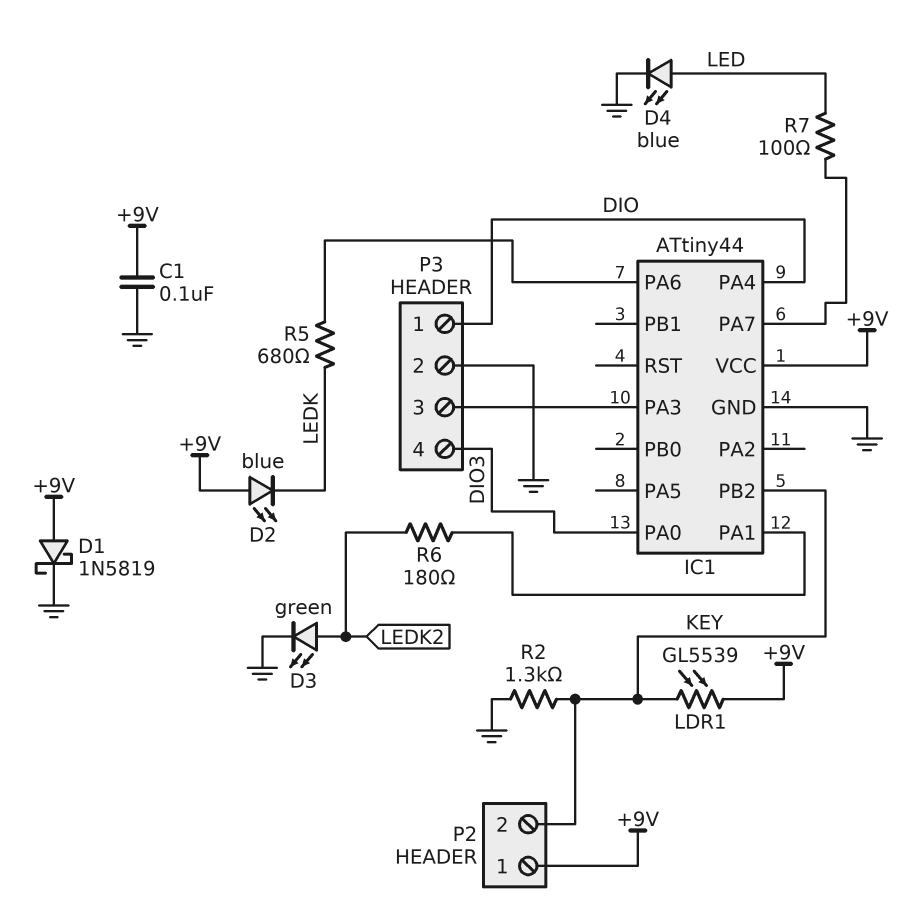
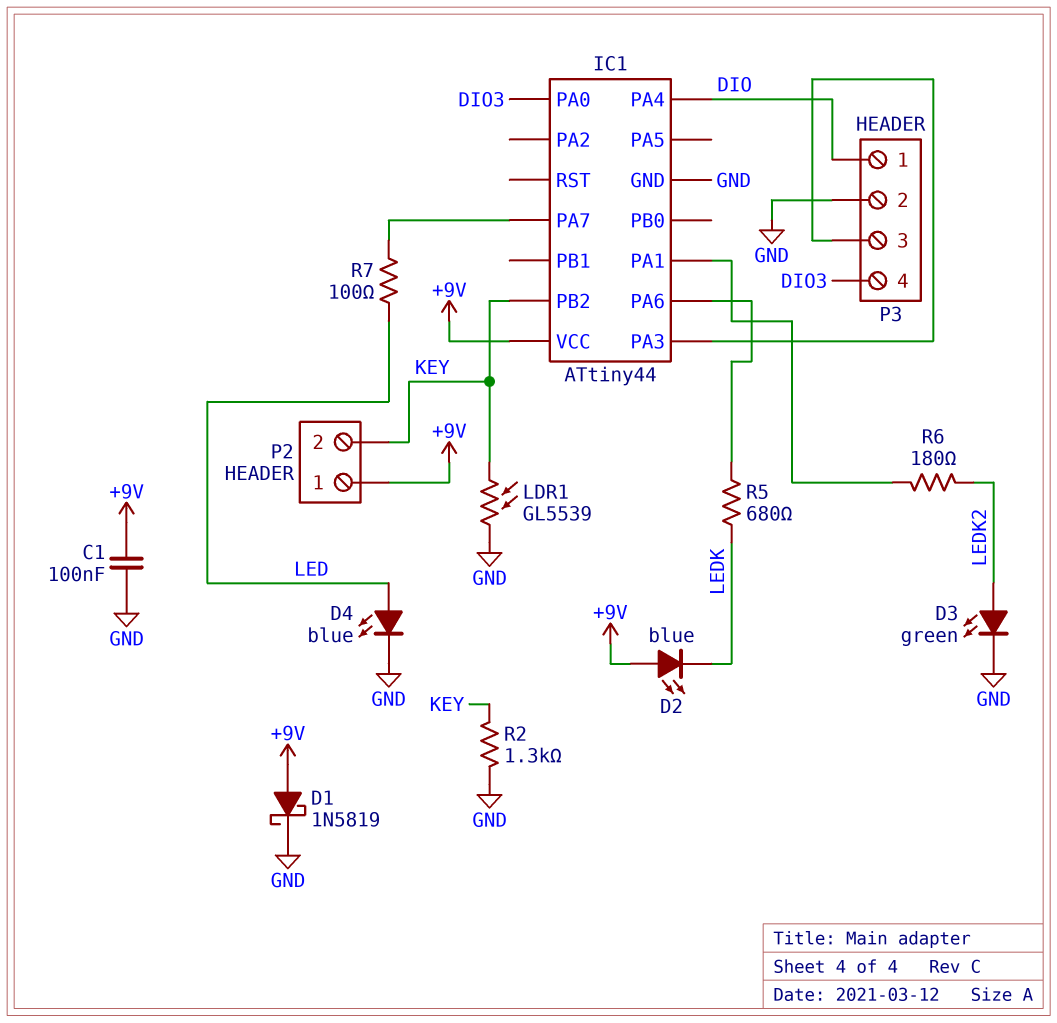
LDR1: GL5539 (+9V, KEY) -> GL5539 (GND, KEY)

